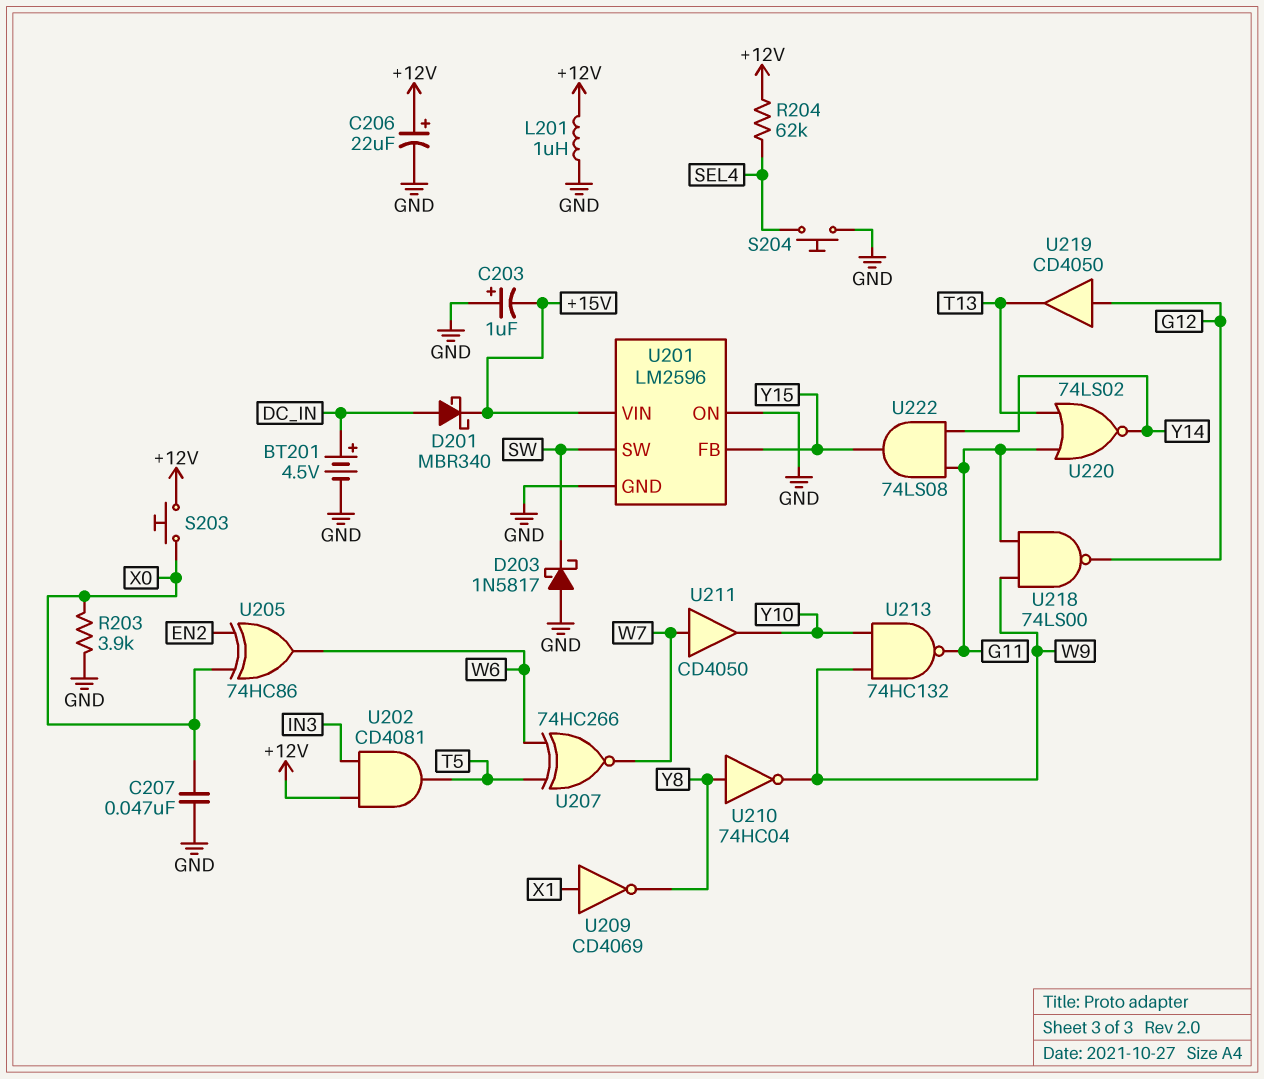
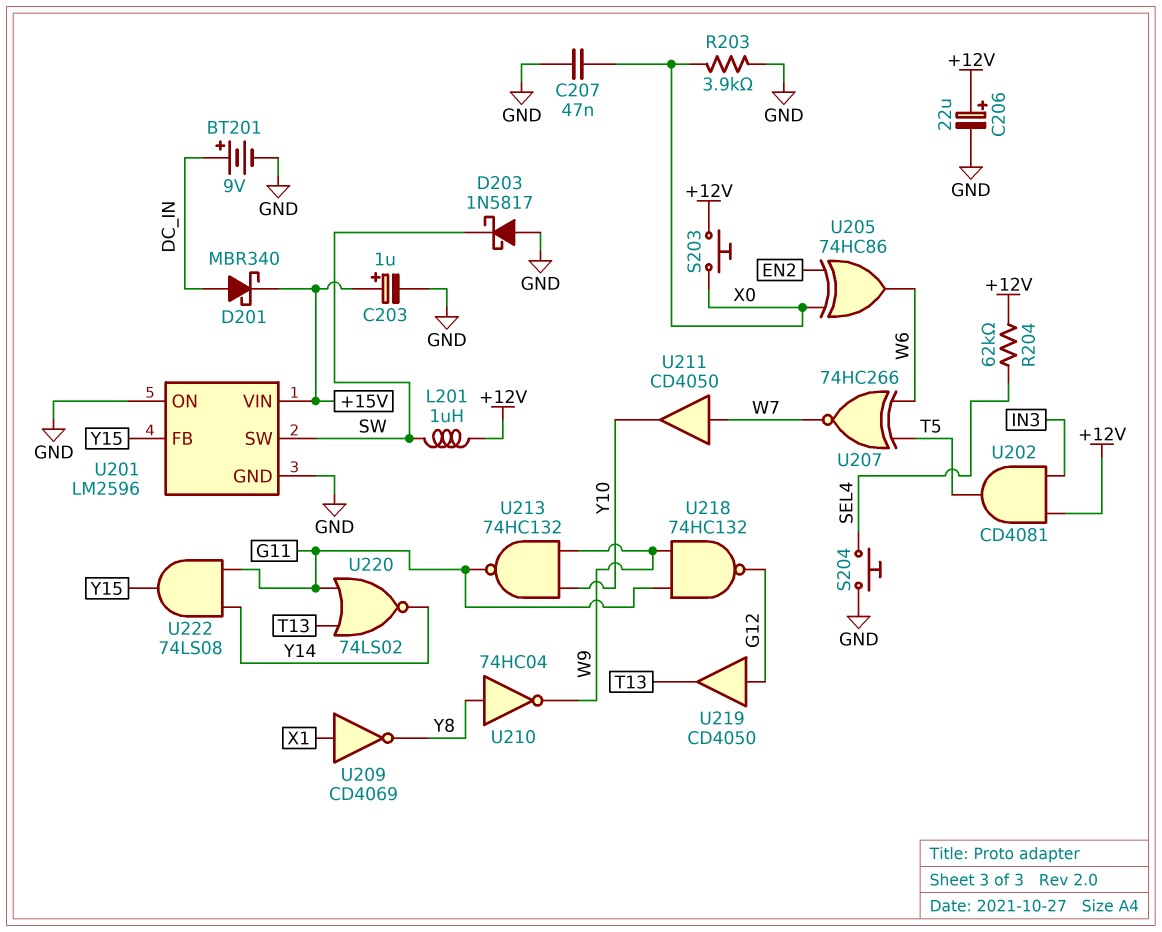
BT201: 4.5V (plus DC_IN, minus GND) -> 9V (plus DC_IN, minus GND)
C203: 1uF (plus GND, minus +15V) -> 1uF (plus +15V, minus GND)
L201: 1uH (+12V, GND) -> 1uH (+12V, SW)
U218: NAND 74LS00 (in G11, in W9, out G12) -> NAND 74HC132 (in G11, in W9, out G12)

